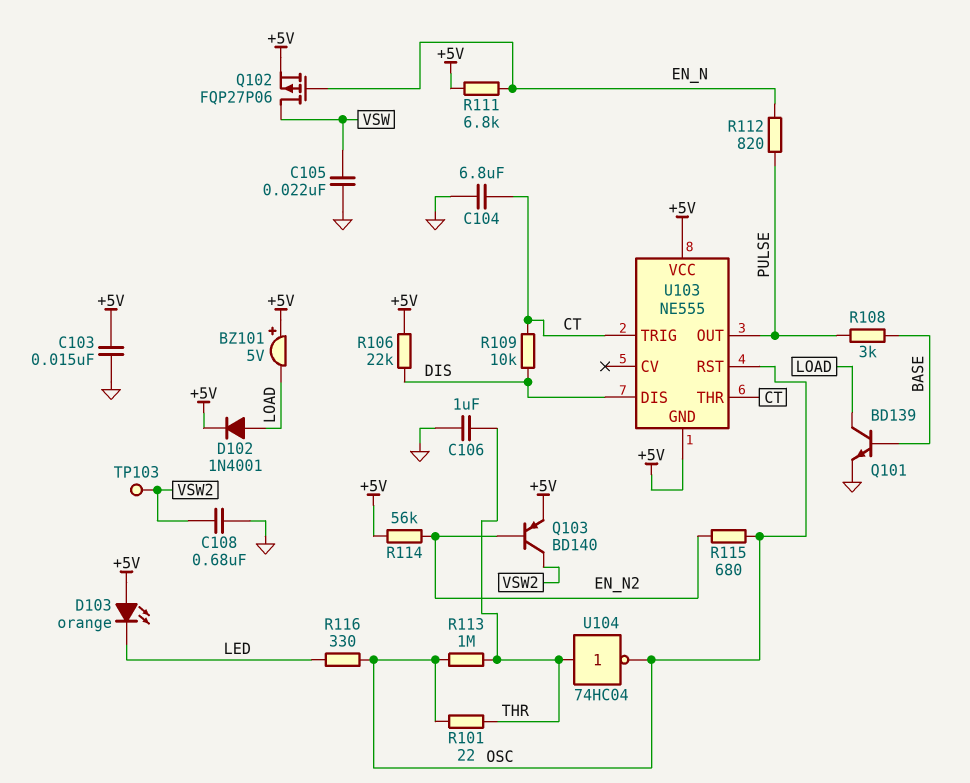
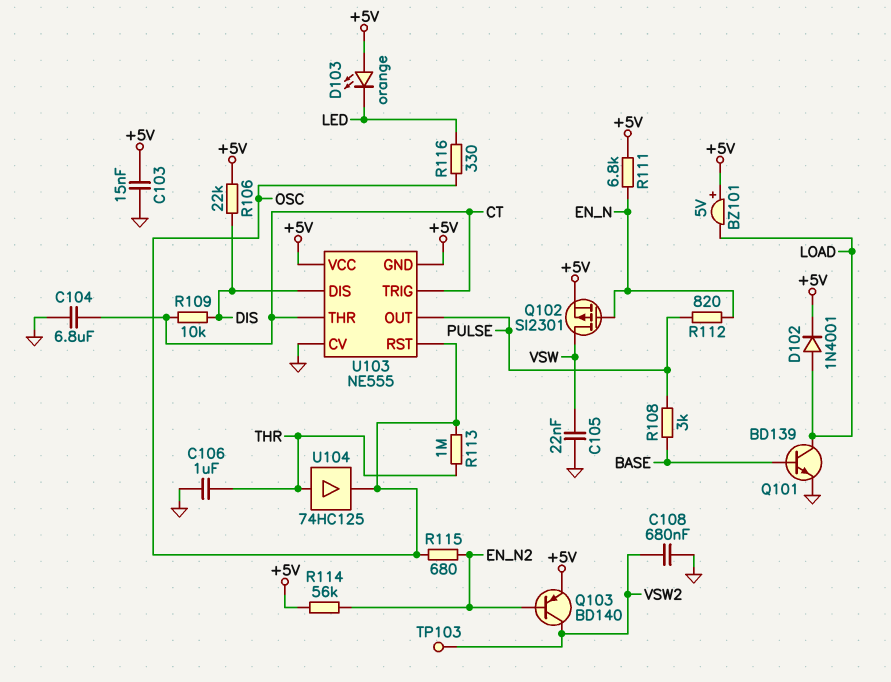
Q102: PMOS FQP27P06 (G EN_N, D VSW, S +5V) -> PMOS SI2301 (G EN_N, D VSW, S +5V)
R101: 22 (OSC, THR) -> none
U103 pin CV: none -> GND
U104: NOT 74HC04 (in THR, out OSC) -> buffer 74HC125 (in THR, out OSC)

